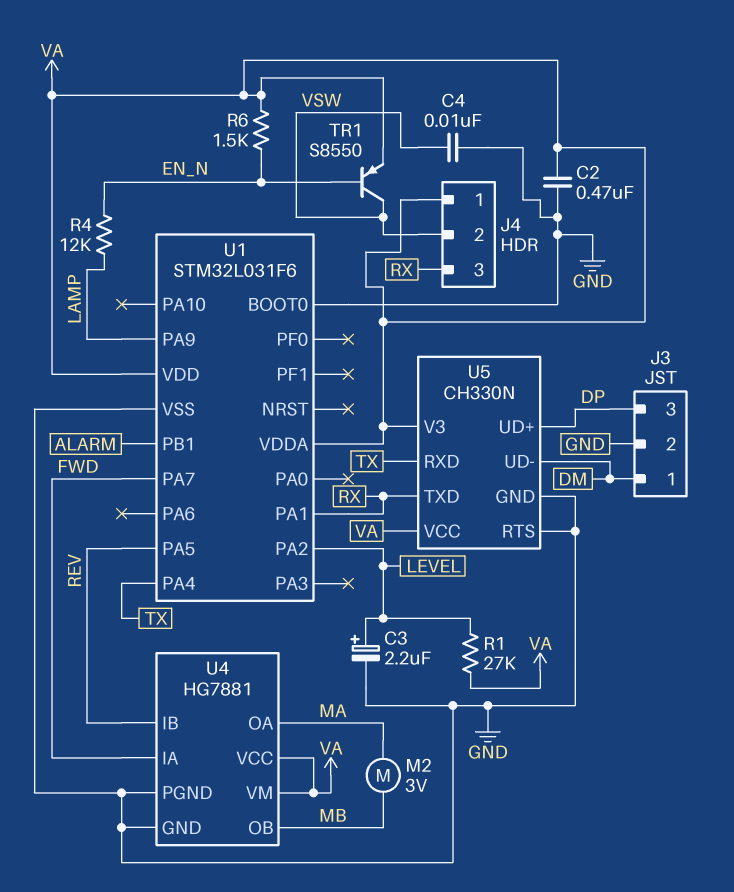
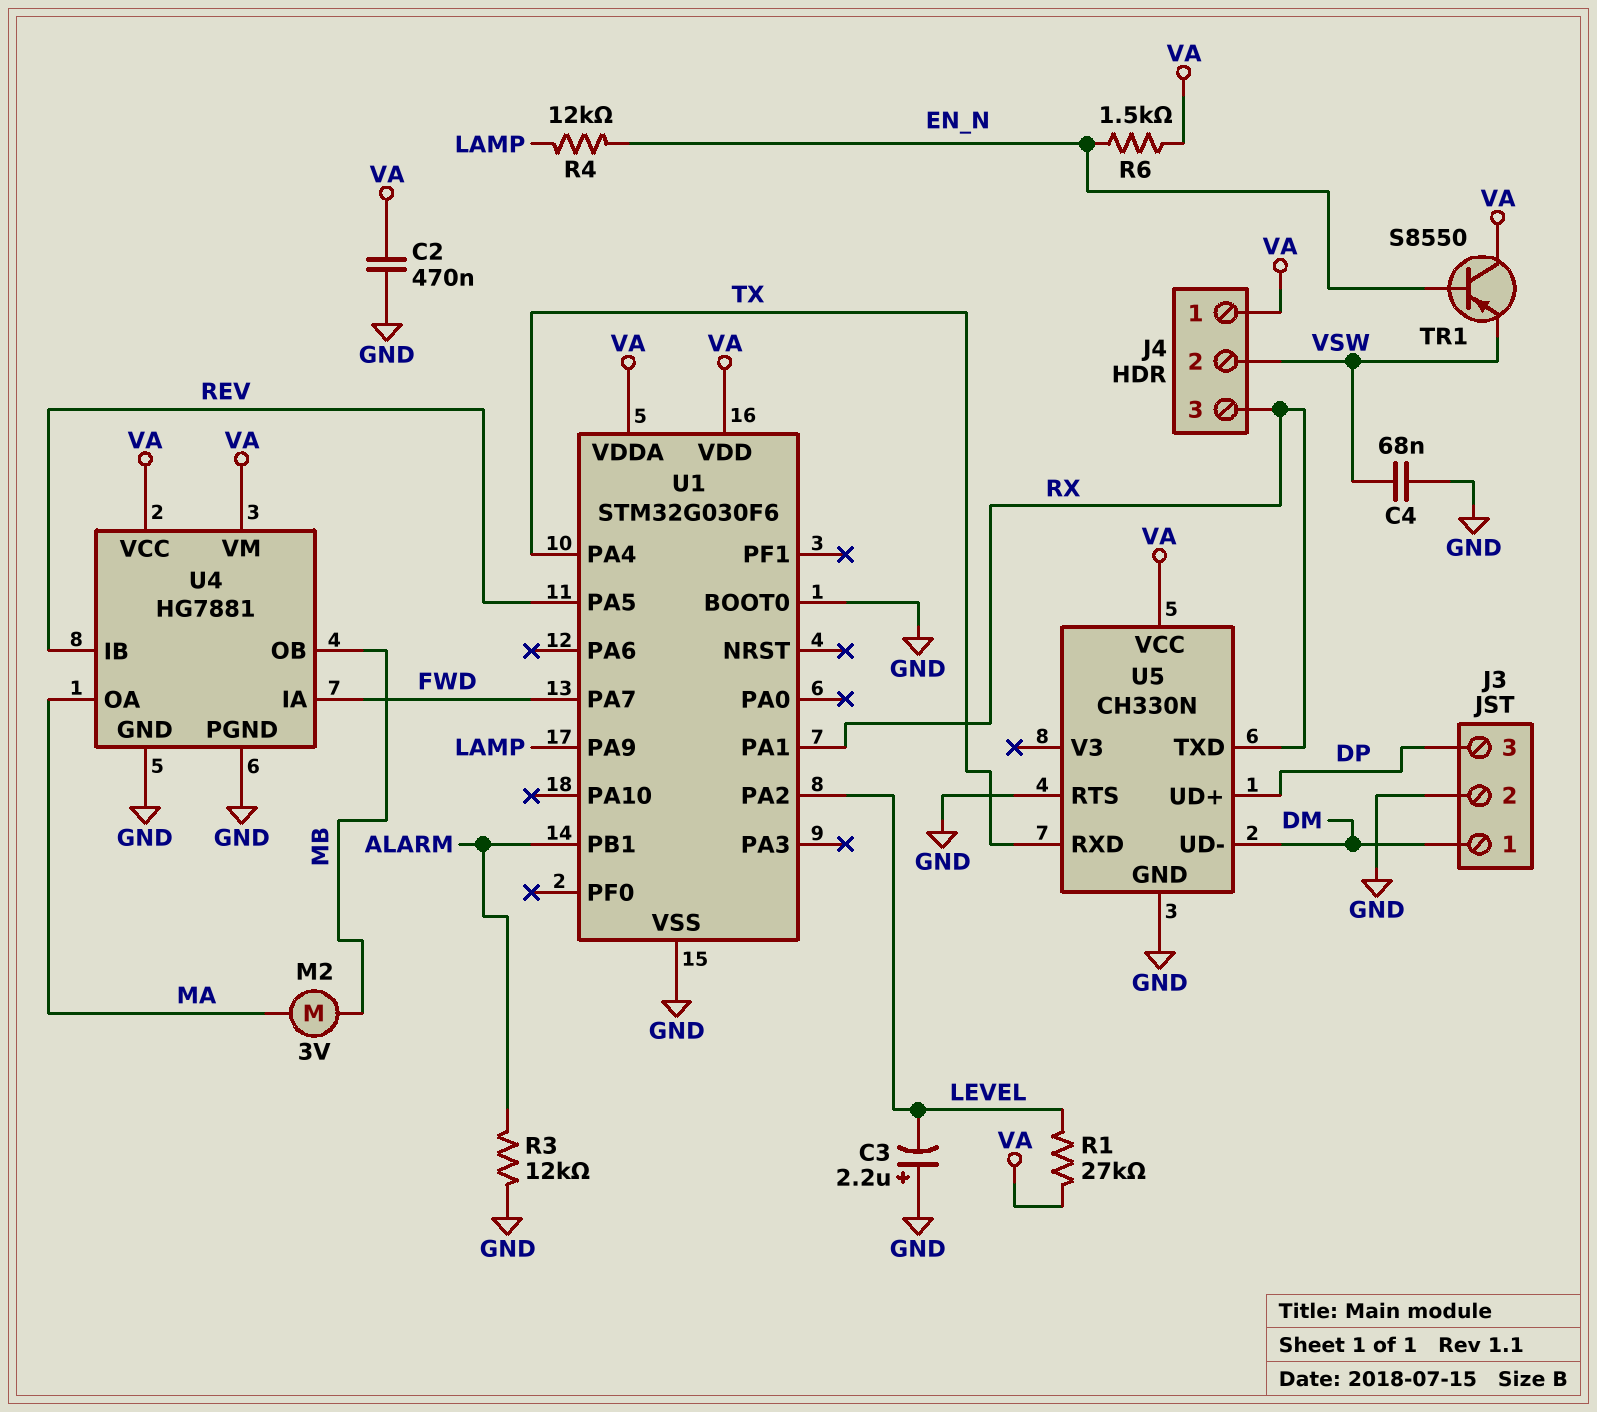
C3: 2.2uF (plus LEVEL, minus GND) -> 2.2uF (plus GND, minus LEVEL)
C4: 10nF (GND, VSW) -> 68nF (GND, VSW)
R3: none -> 12k (ALARM, GND)
TR1: PNP S8550 (B EN_N, C VSW, E VA) -> PNP S8550 (B EN_N, C VA, E VSW)
U1: STM32L031F6 -> STM32G030F6
U5 pin V3: VA -> none

